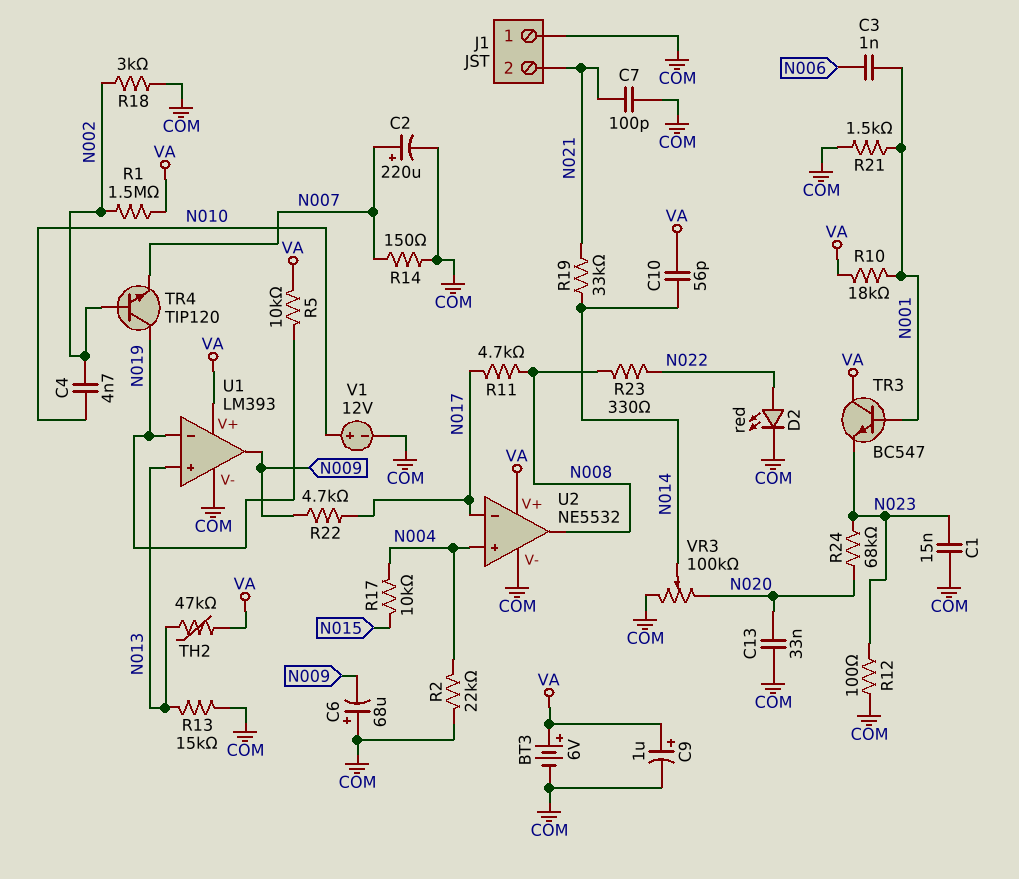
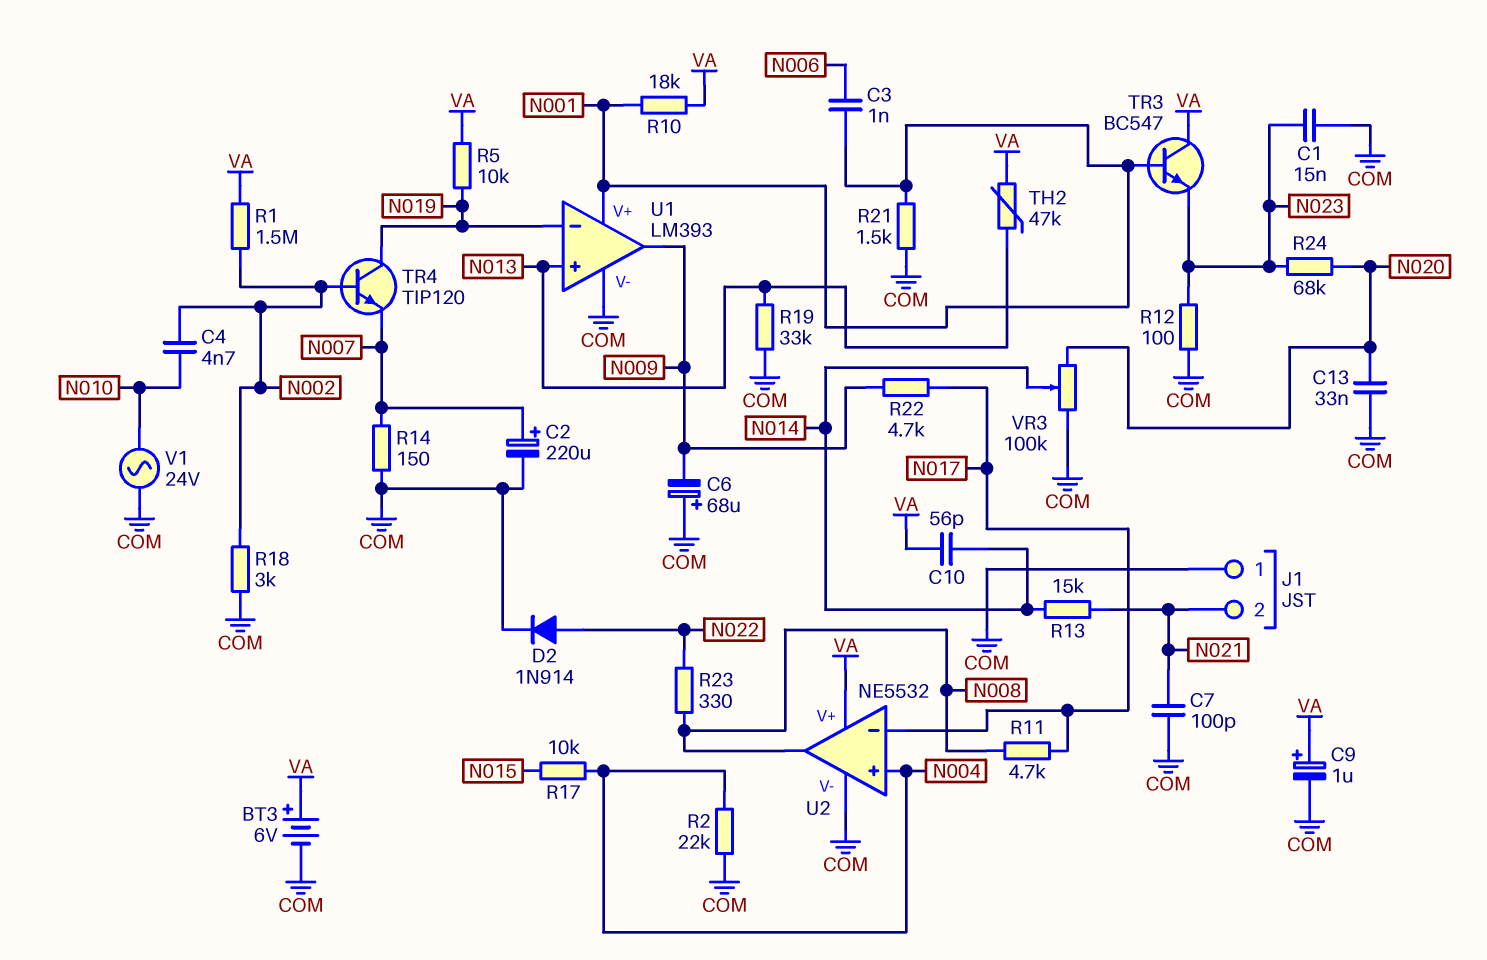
D2: LED red (A N022, K COM) -> diode 1N914 (A N022, K COM)
R13: 15k (COM, N013) -> 15k (N014, N021)
R19: 33k (N014, N021) -> 33k (COM, N013)
U1 pin V+: VA -> N001
V1: 12V (plus N010, minus COM) -> AC 24V (COM, N010)

